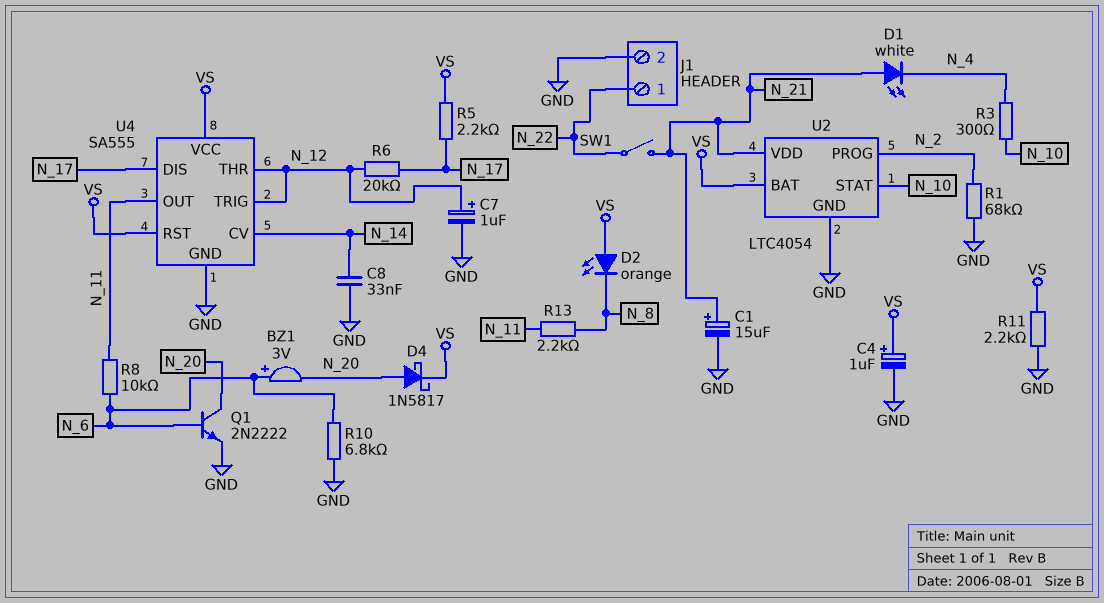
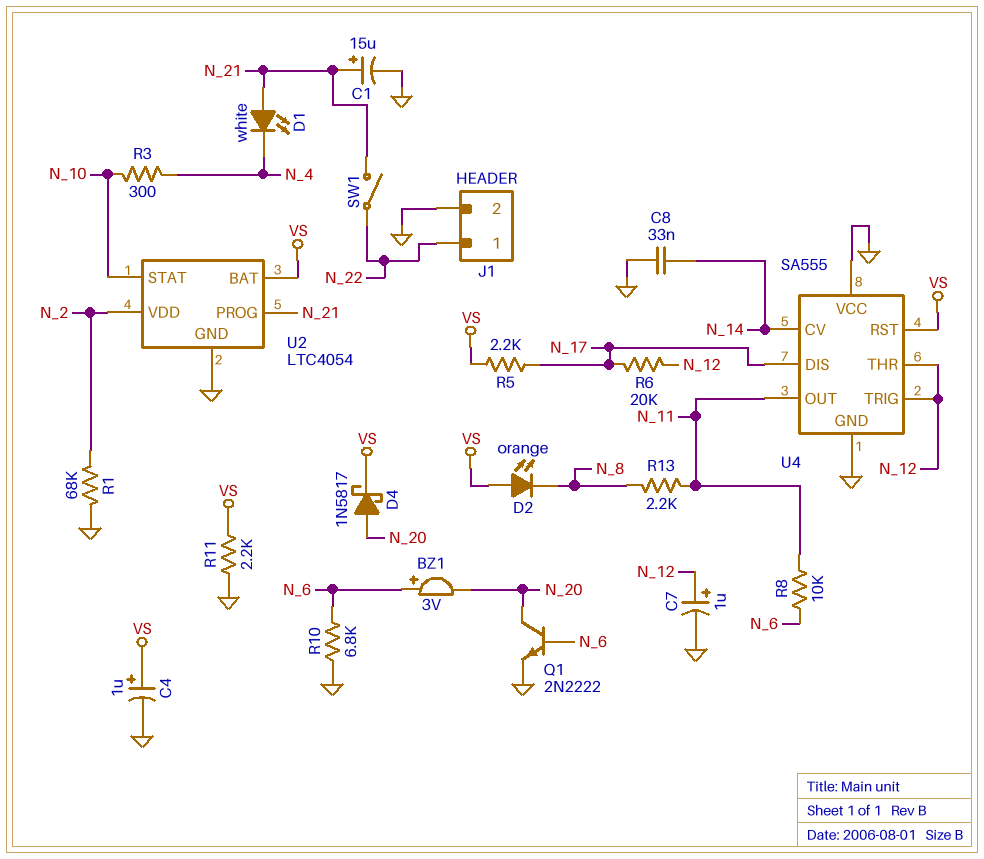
U2 pin PROG: N_2 -> N_21
U2 pin VDD: N_21 -> N_2
U4 pin VCC: VS -> GND

